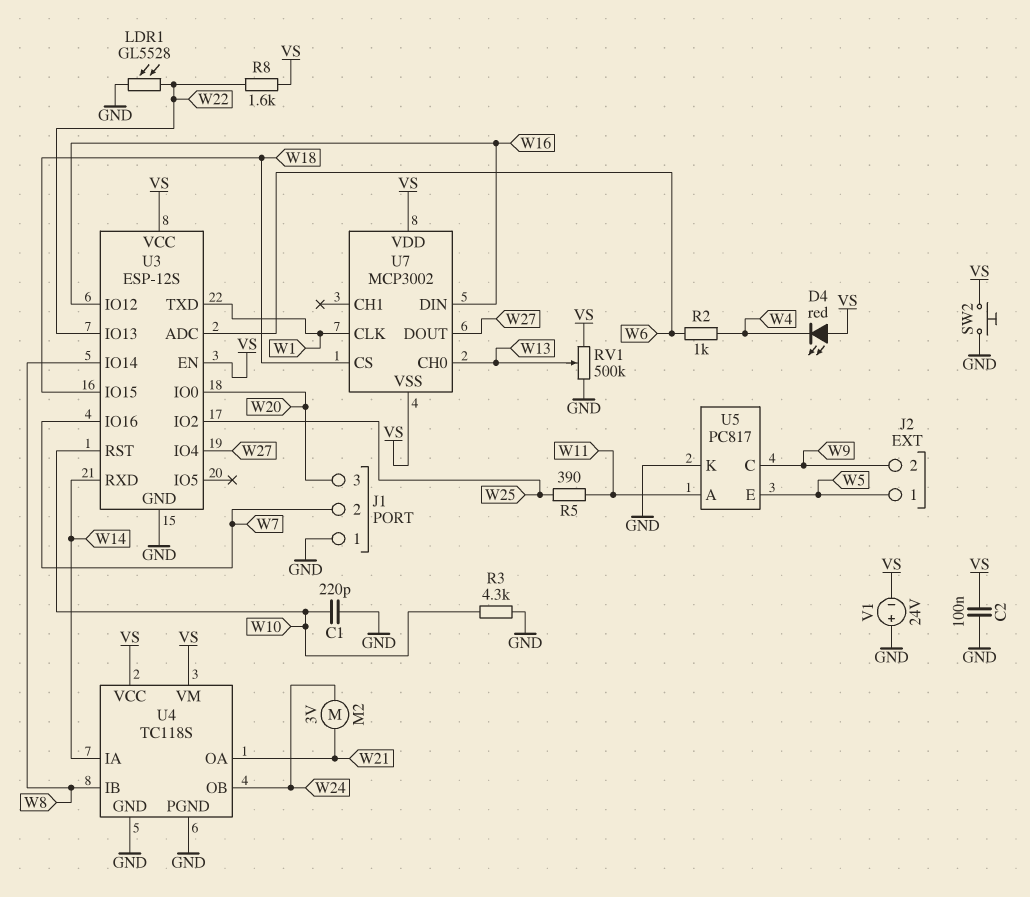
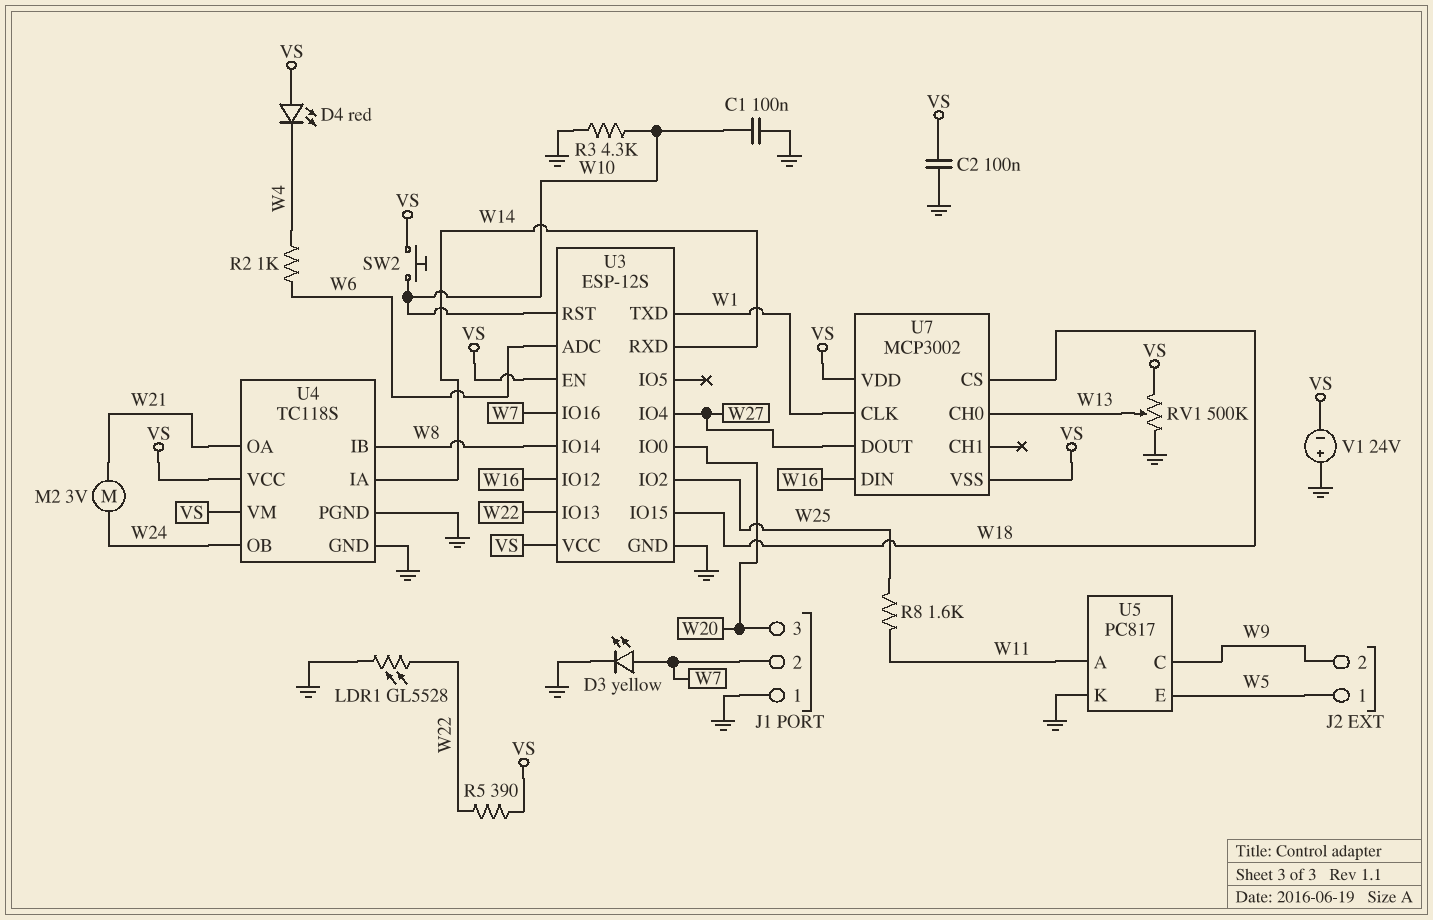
C1: 220pF (GND, W10) -> 100nF (GND, W10)
D3: none -> LED yellow (A W7, K GND)
R5: 390 (W11, W25) -> 390 (VS, W22)
R8: 1.6k (VS, W22) -> 1.6k (W11, W25)
SW2: button (GND, VS) -> button (VS, W10)

